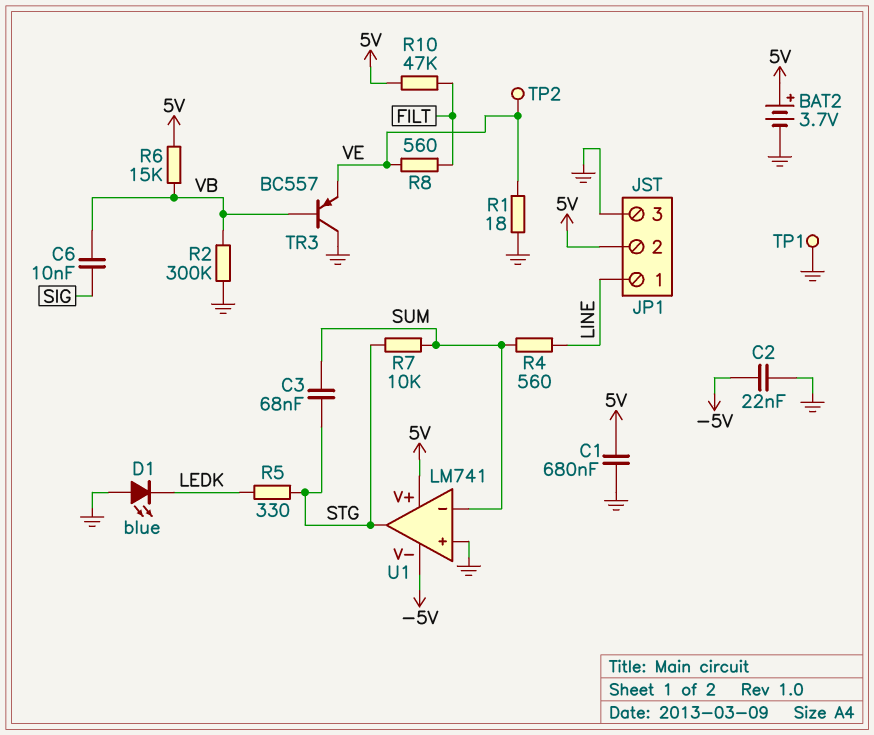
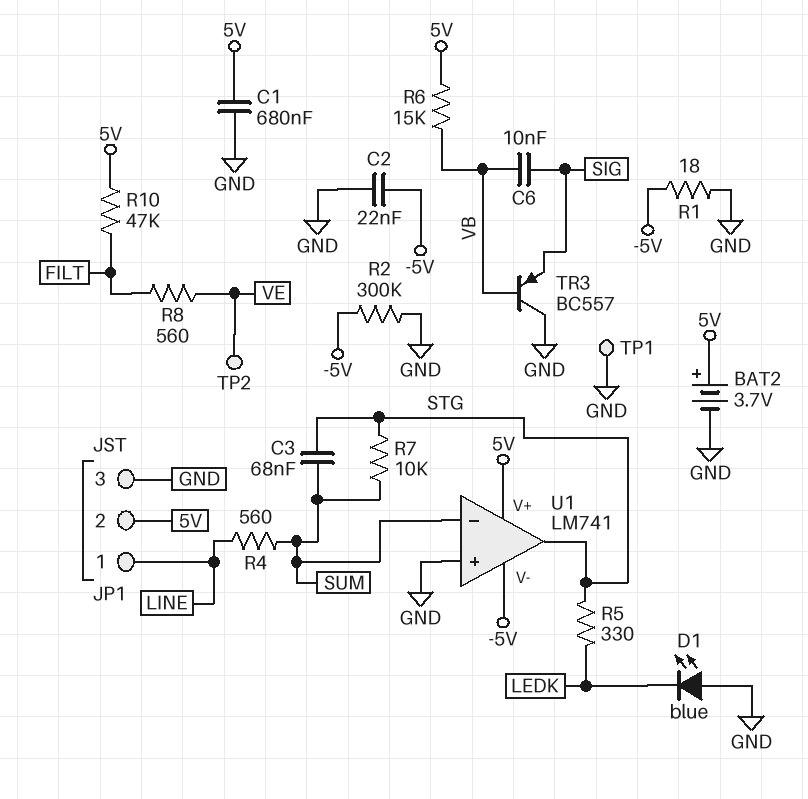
R1: 18 (GND, VE) -> 18 (-5V, GND)
R2: 300k (GND, VB) -> 300k (-5V, GND)
TR3: PNP BC557 (B VB, C GND, E VE) -> PNP BC557 (B VB, C GND, E SIG)

